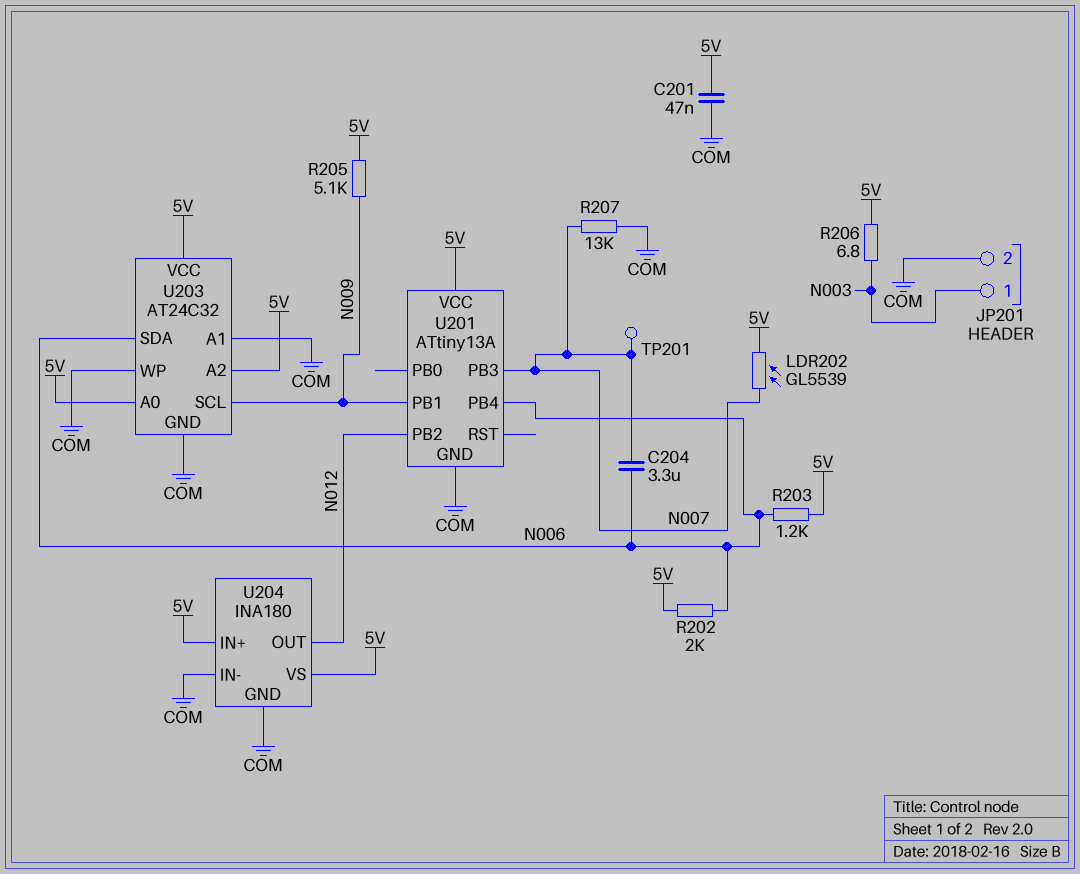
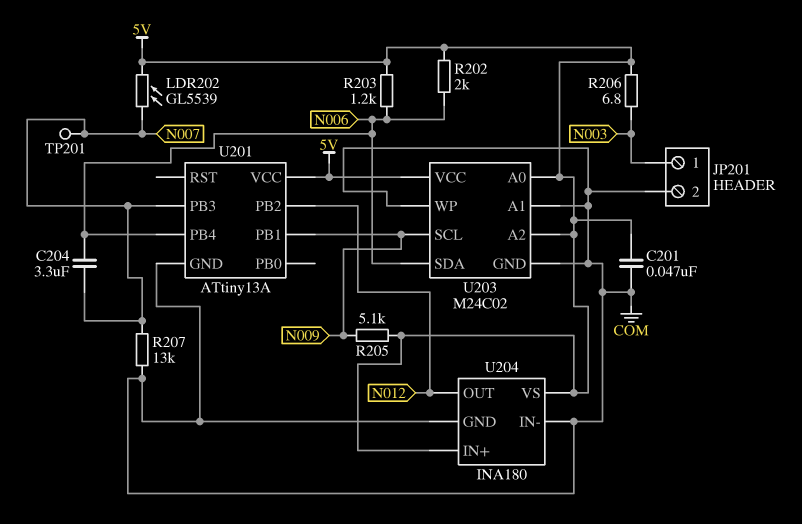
U203: AT24C32 -> M24C02

